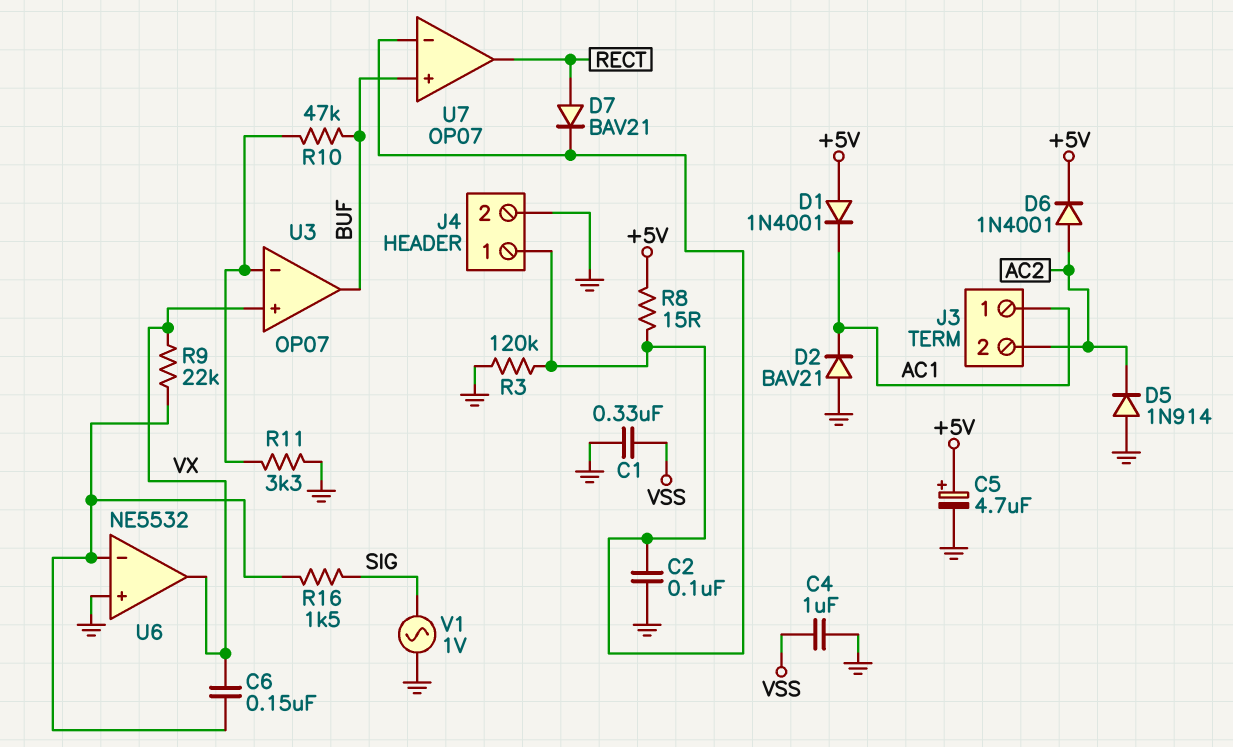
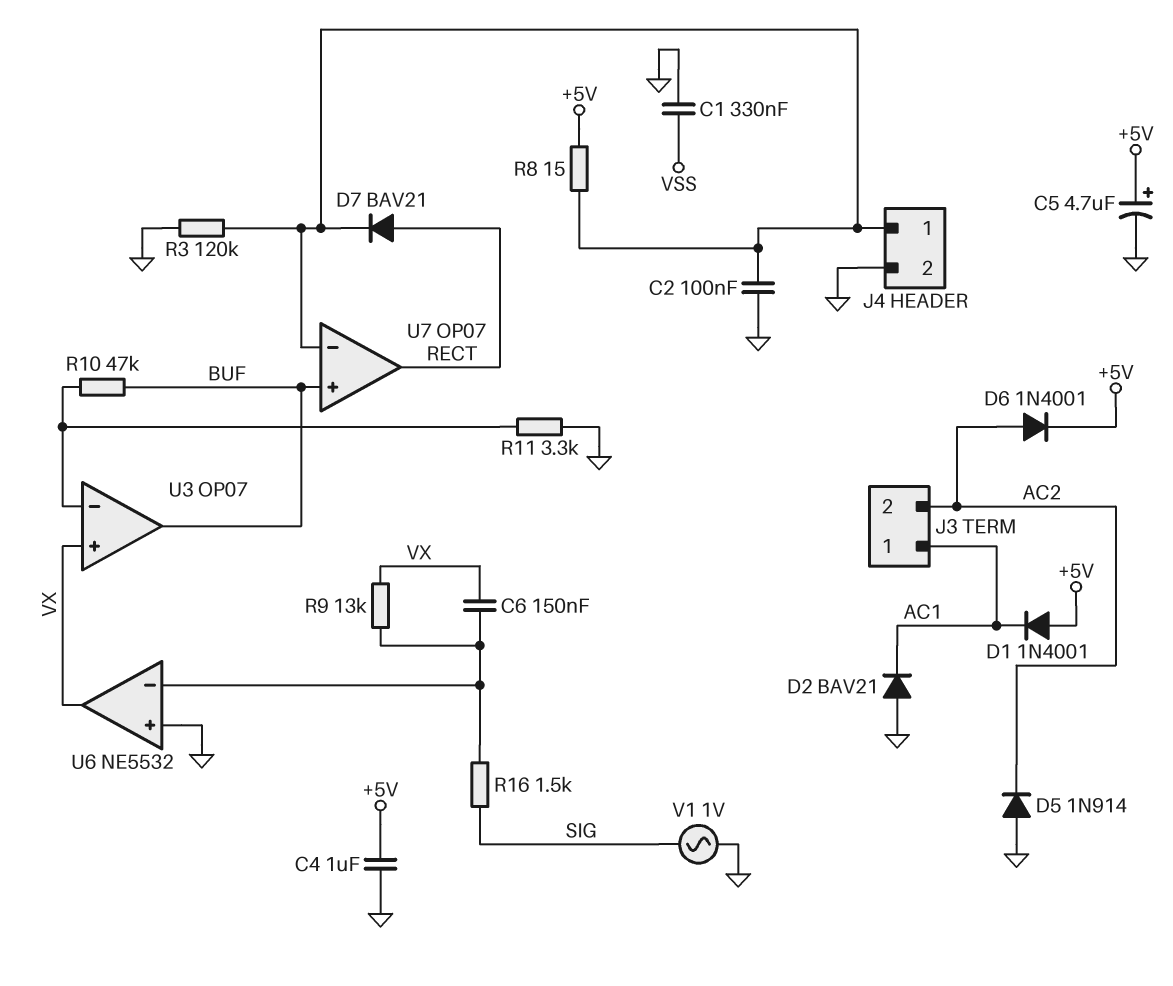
C4: 1uF (GND, VSS) -> 1uF (+5V, GND)
R9: 22k (U6/in-, VX) -> 13k (U6/in-, VX)

